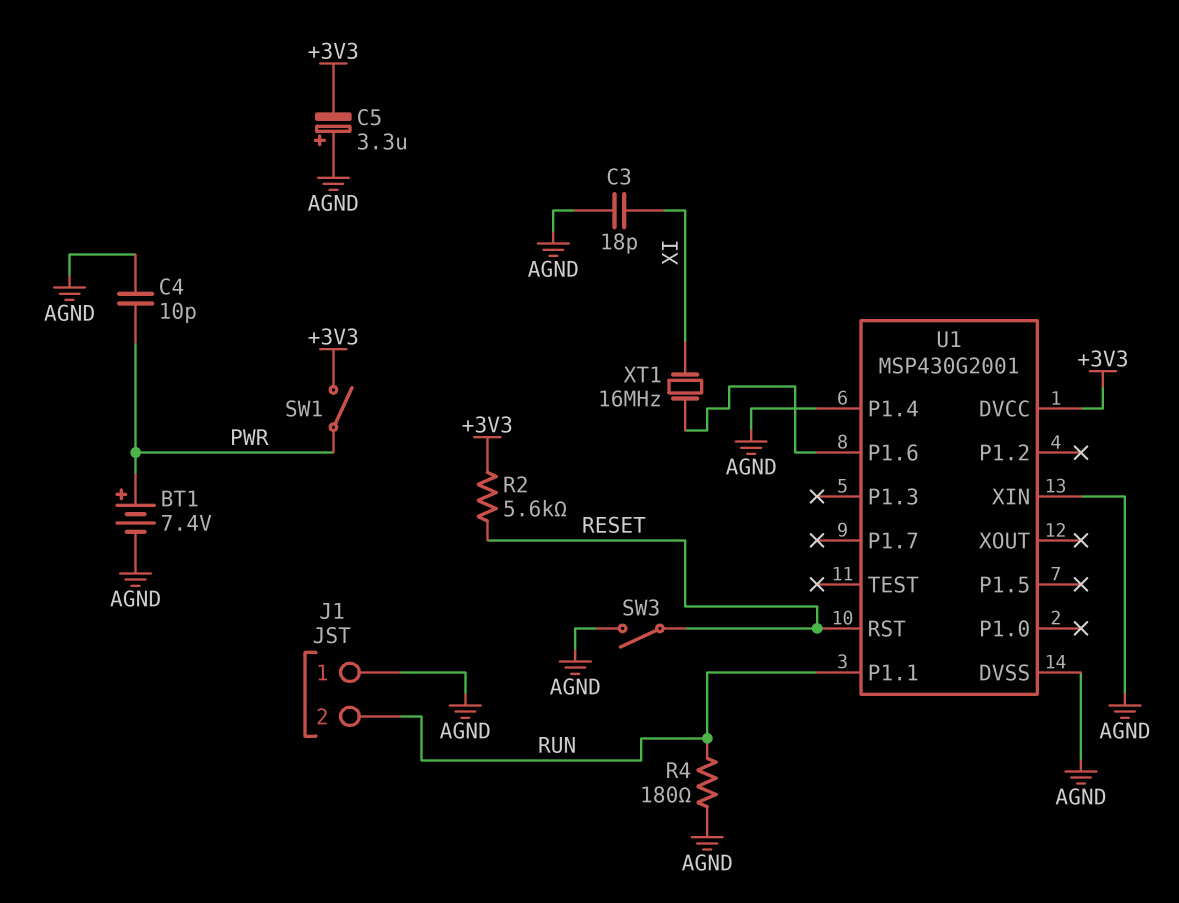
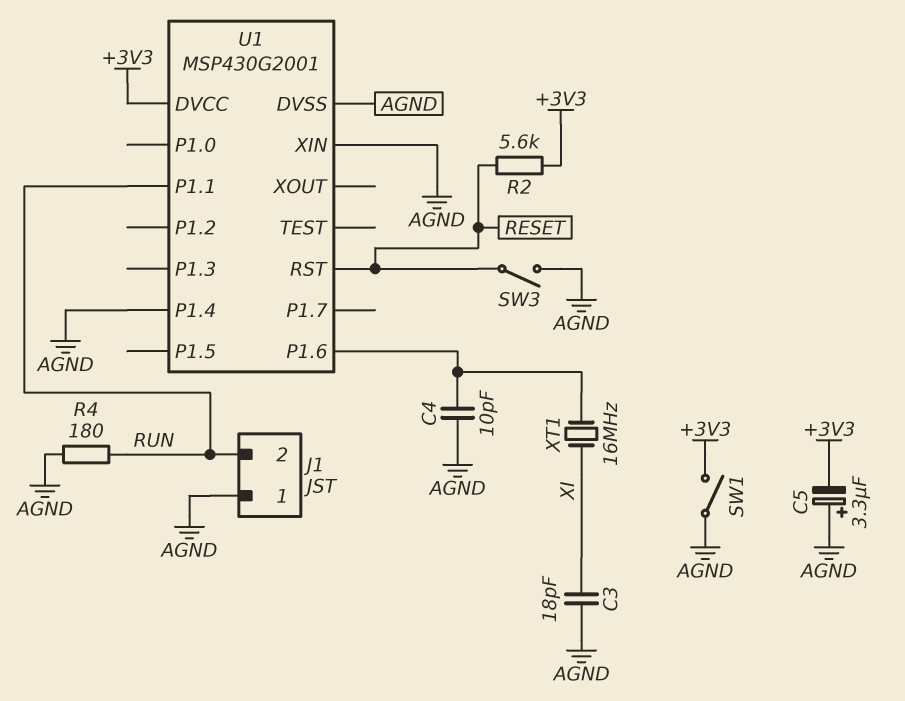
BT1: 7.4V (plus PWR, minus AGND) -> none
C4: 10pF (AGND, PWR) -> 10pF (AGND, U1/P1.6)
SW1: switch (+3V3, PWR) -> switch (+3V3, AGND)

